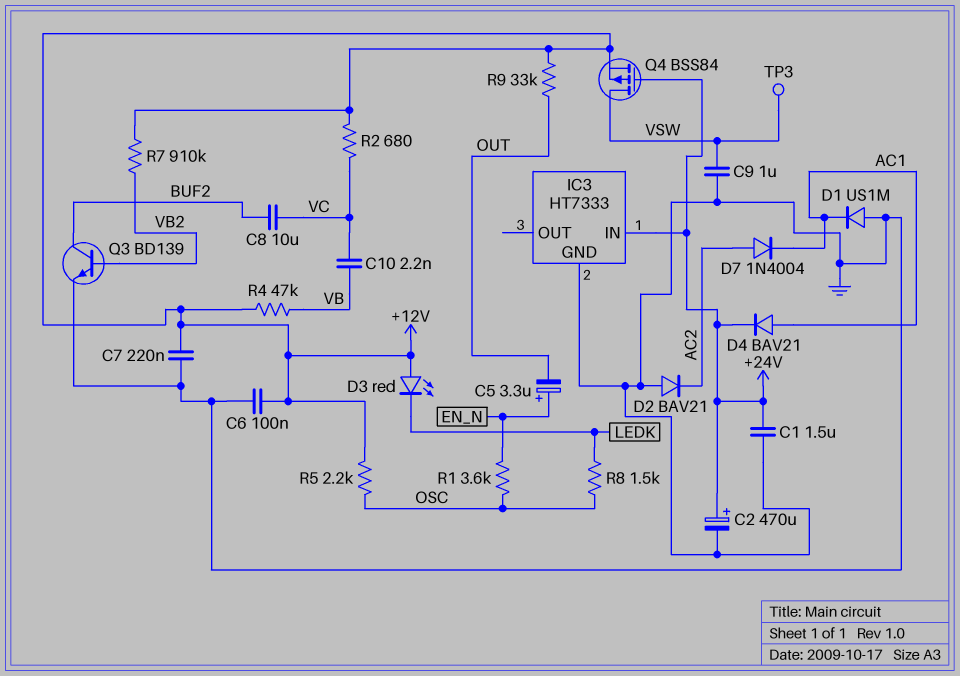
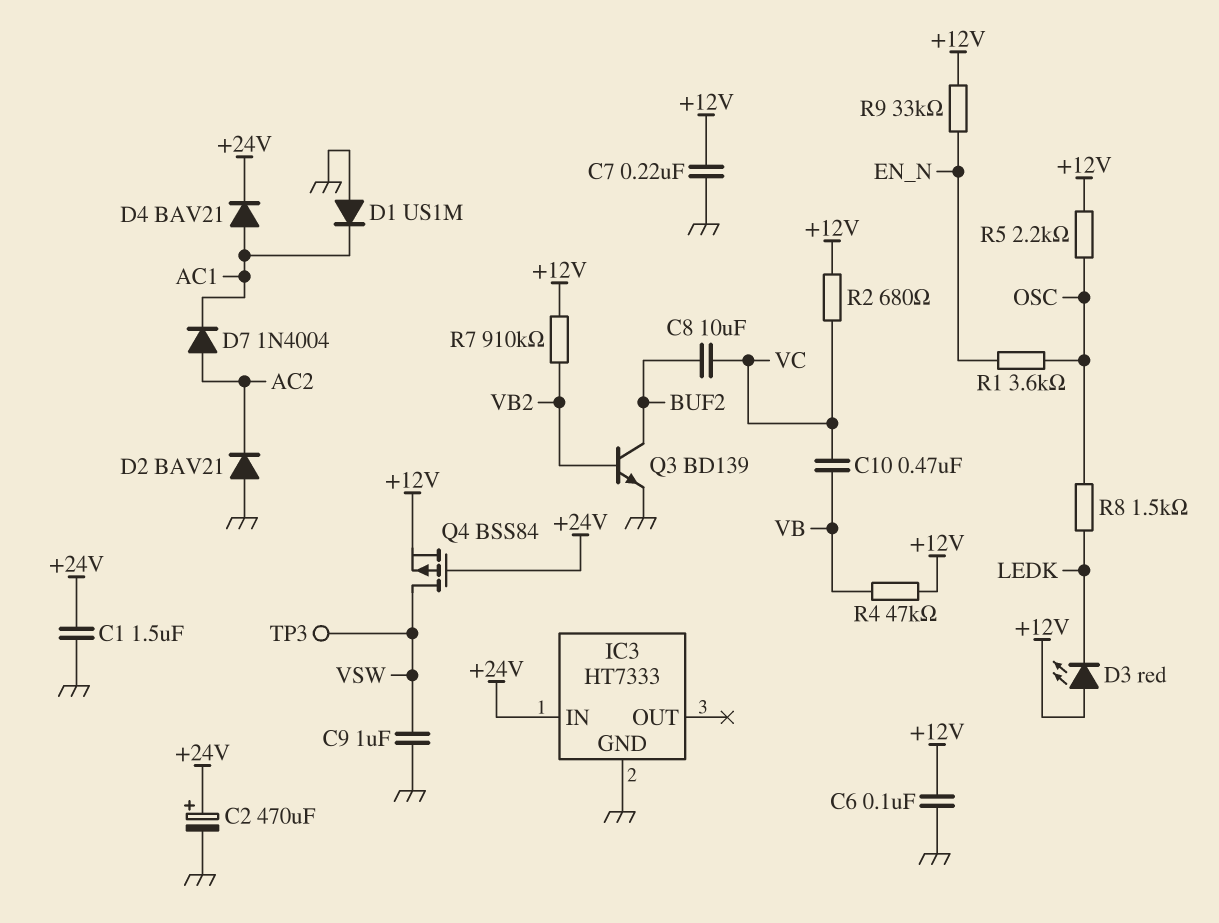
C5: 3.3uF (plus EN_N, minus OUT) -> none
C10: 2.2nF (VB, VC) -> 470nF (VB, VC)
R9: 33k (+12V, OUT) -> 33k (+12V, EN_N)

